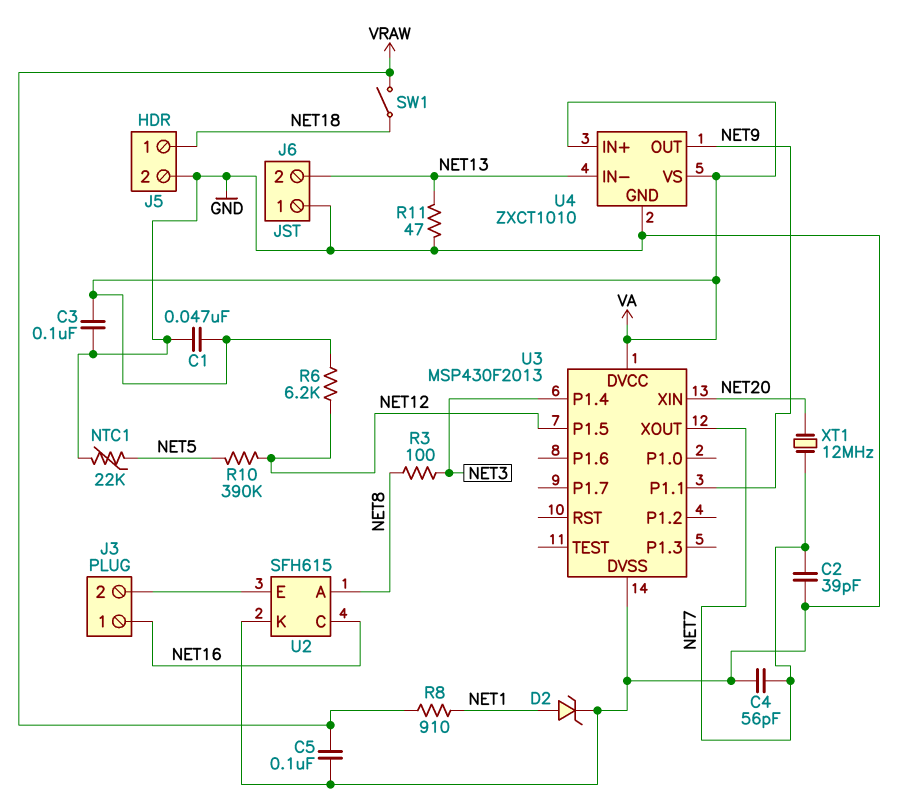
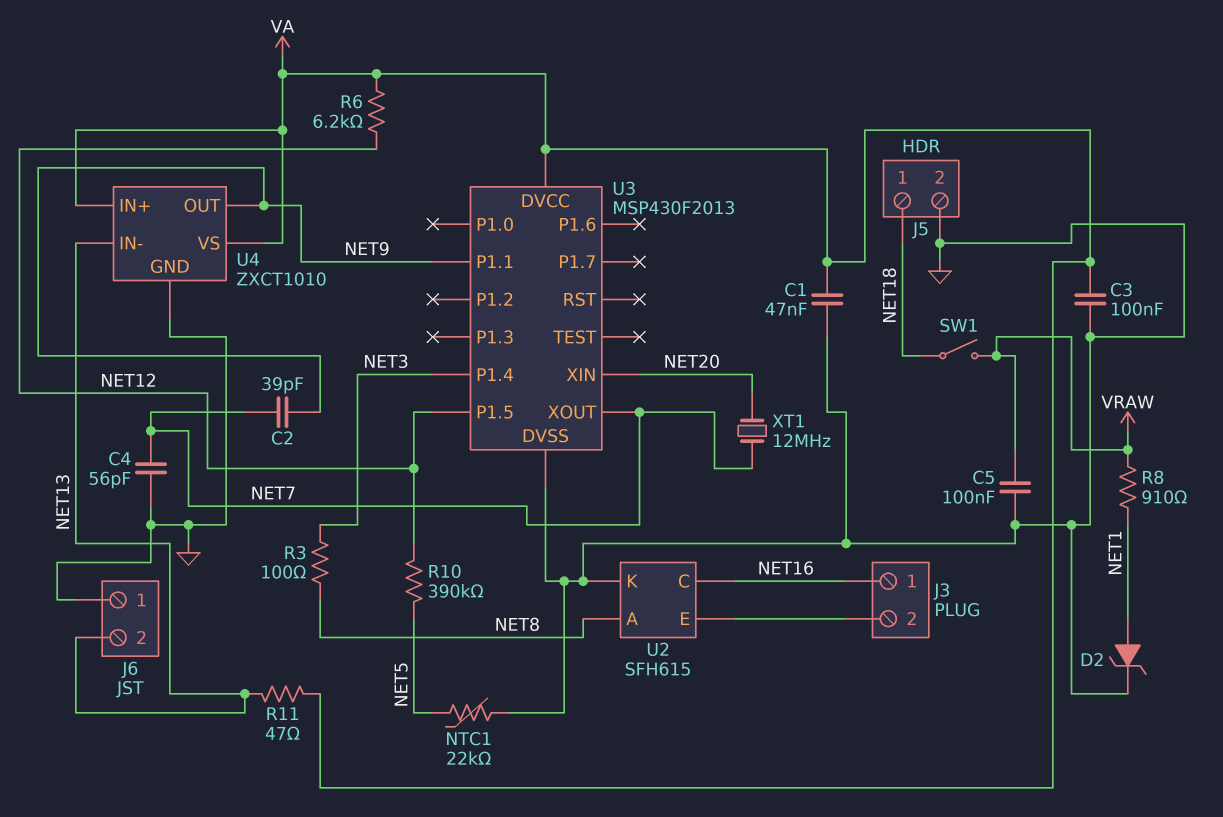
C2: 39pF (GND, NET7) -> 39pF (NET7, NET9)
R11: 47 (GND, NET13) -> 47 (NET13, VA)

